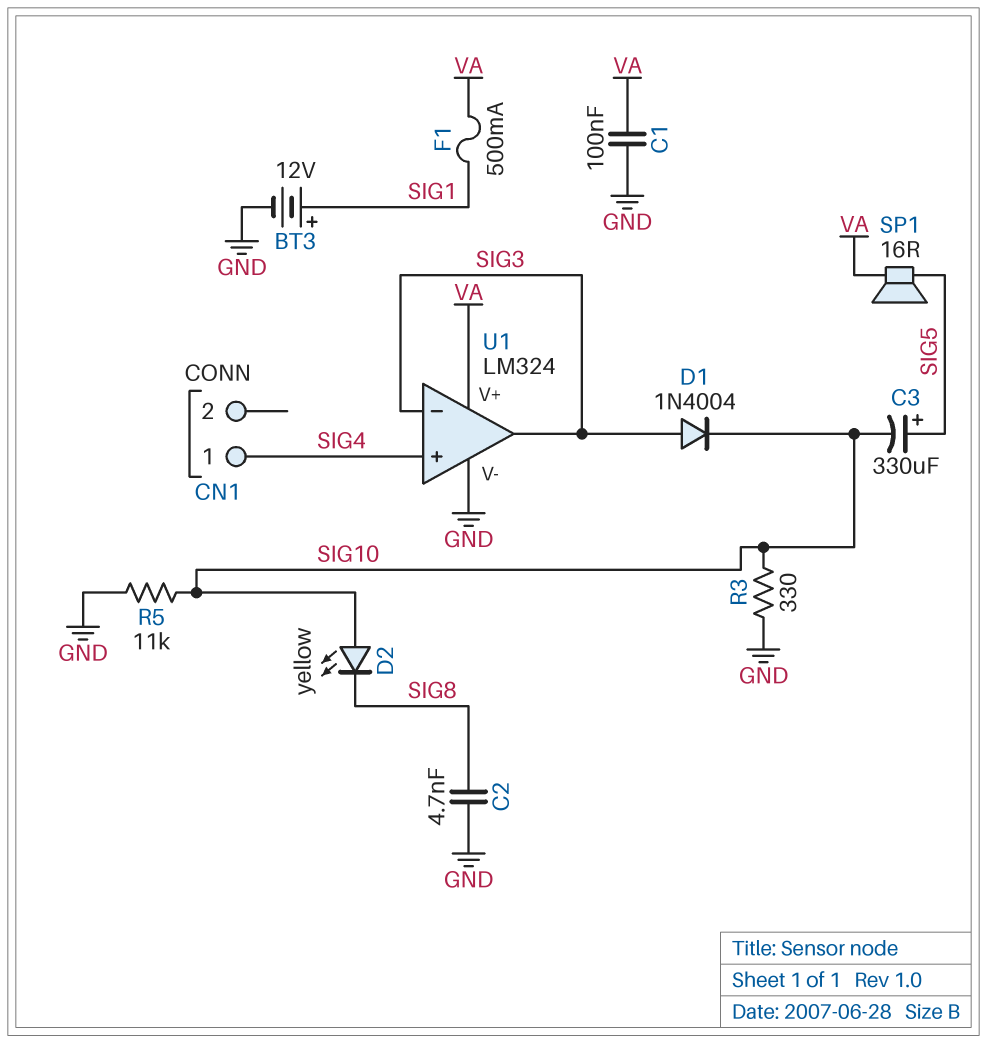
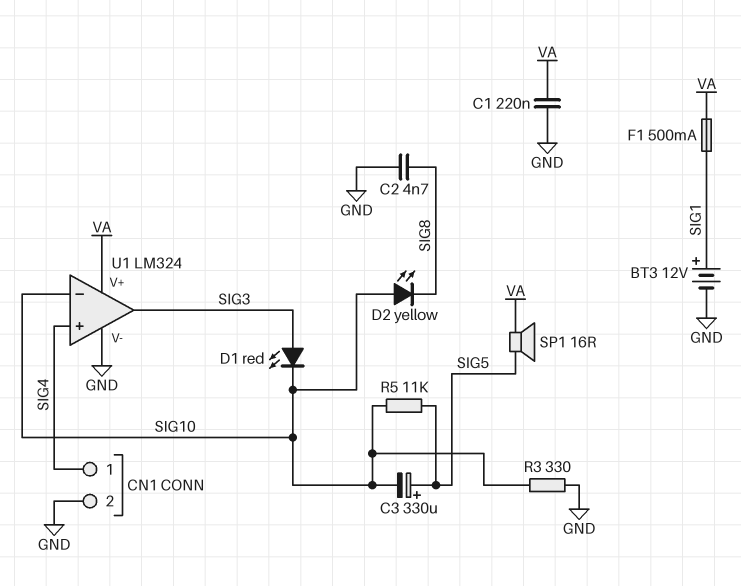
C1: 100nF (GND, VA) -> 220nF (GND, VA)
CN1 pin 2: none -> GND
D1: diode 1N4004 (A SIG3, K SIG10) -> LED red (A SIG3, K SIG10)
R5: 11k (GND, SIG10) -> 11k (SIG5, SIG10)
U1 pin in-: SIG3 -> SIG10

